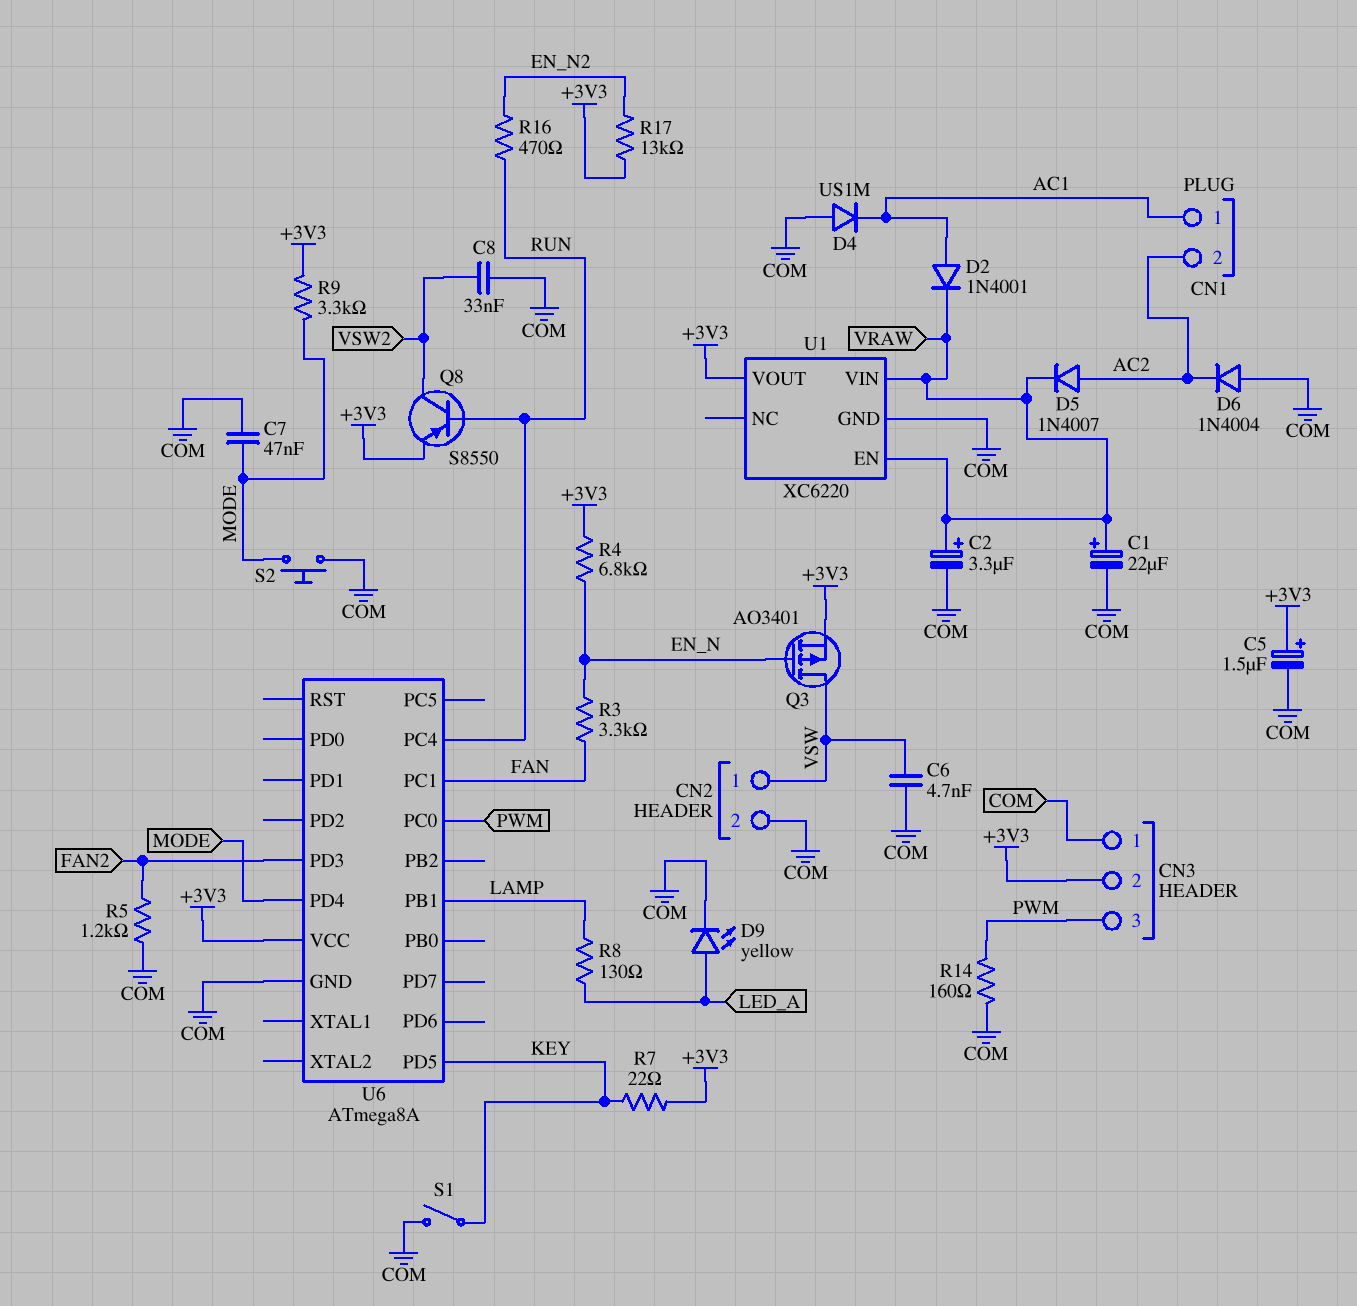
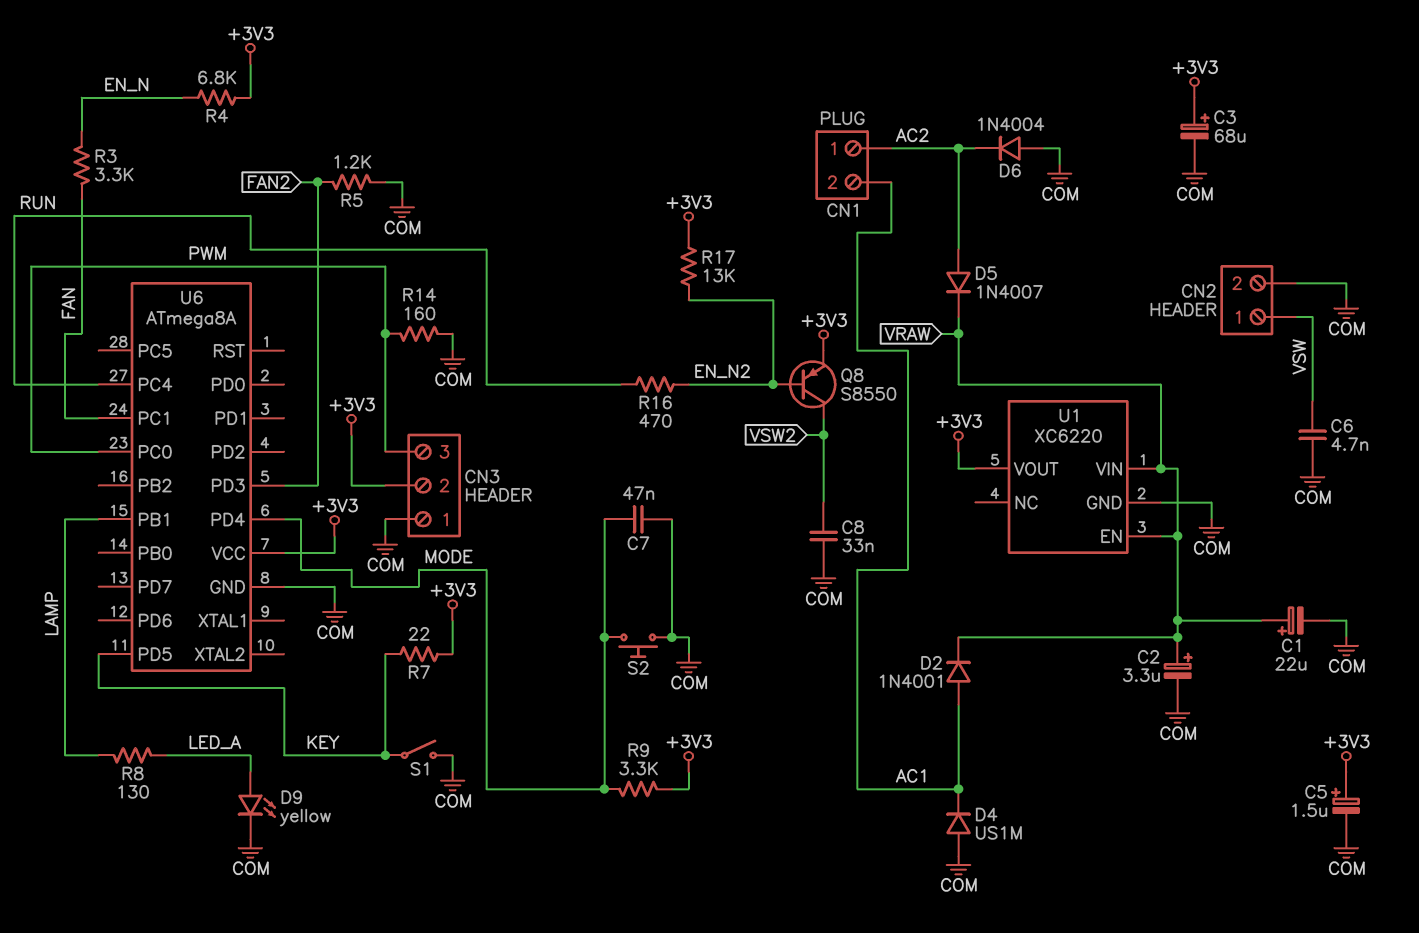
C3: none -> 68uF (plus +3V3, minus COM)
CN1 pin 1: AC1 -> AC2
CN1 pin 2: AC2 -> AC1
Q3: PMOS AO3401 (G EN_N, D VSW, S +3V3) -> none
Q8: PNP S8550 (B RUN, C VSW2, E +3V3) -> PNP S8550 (B EN_N2, C VSW2, E +3V3)

